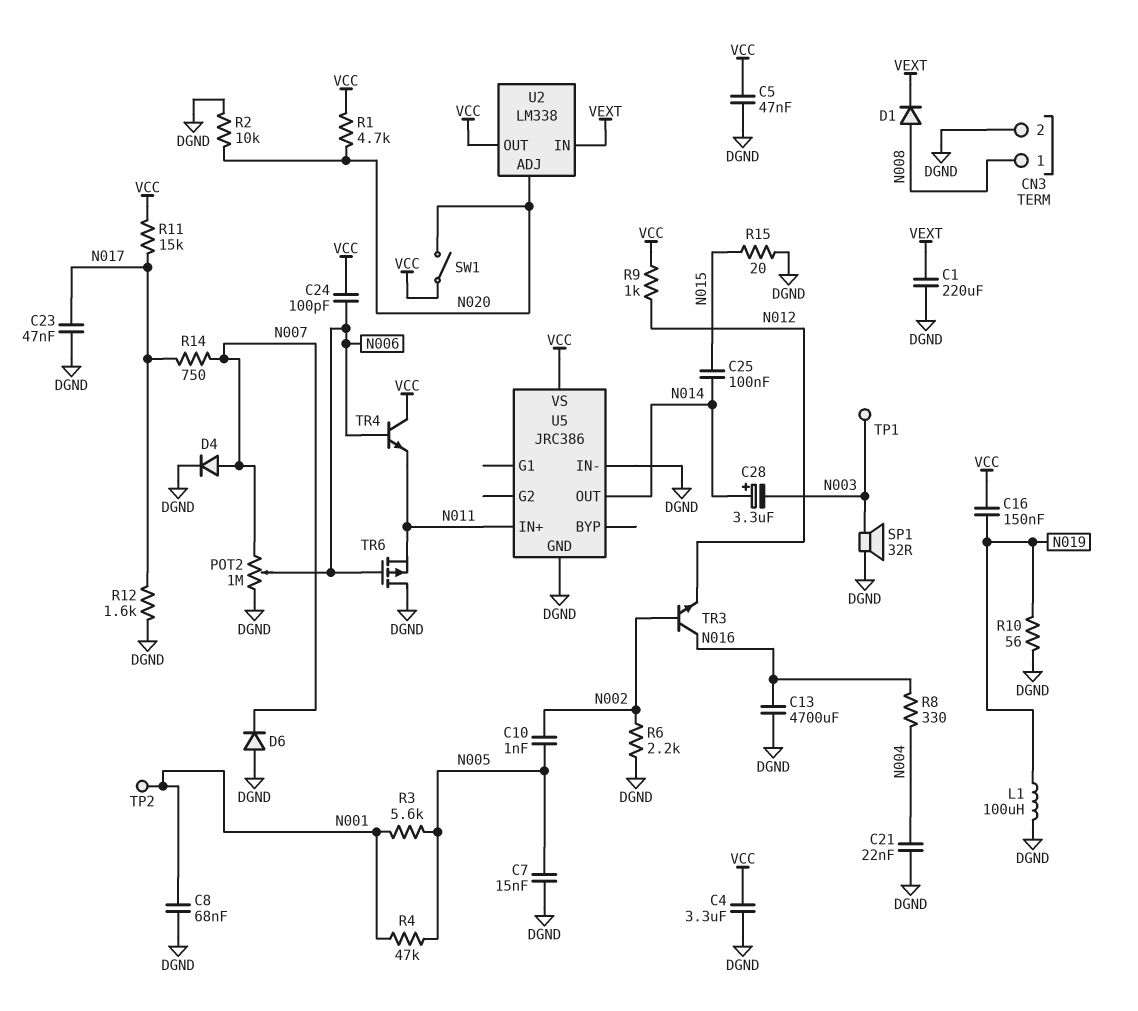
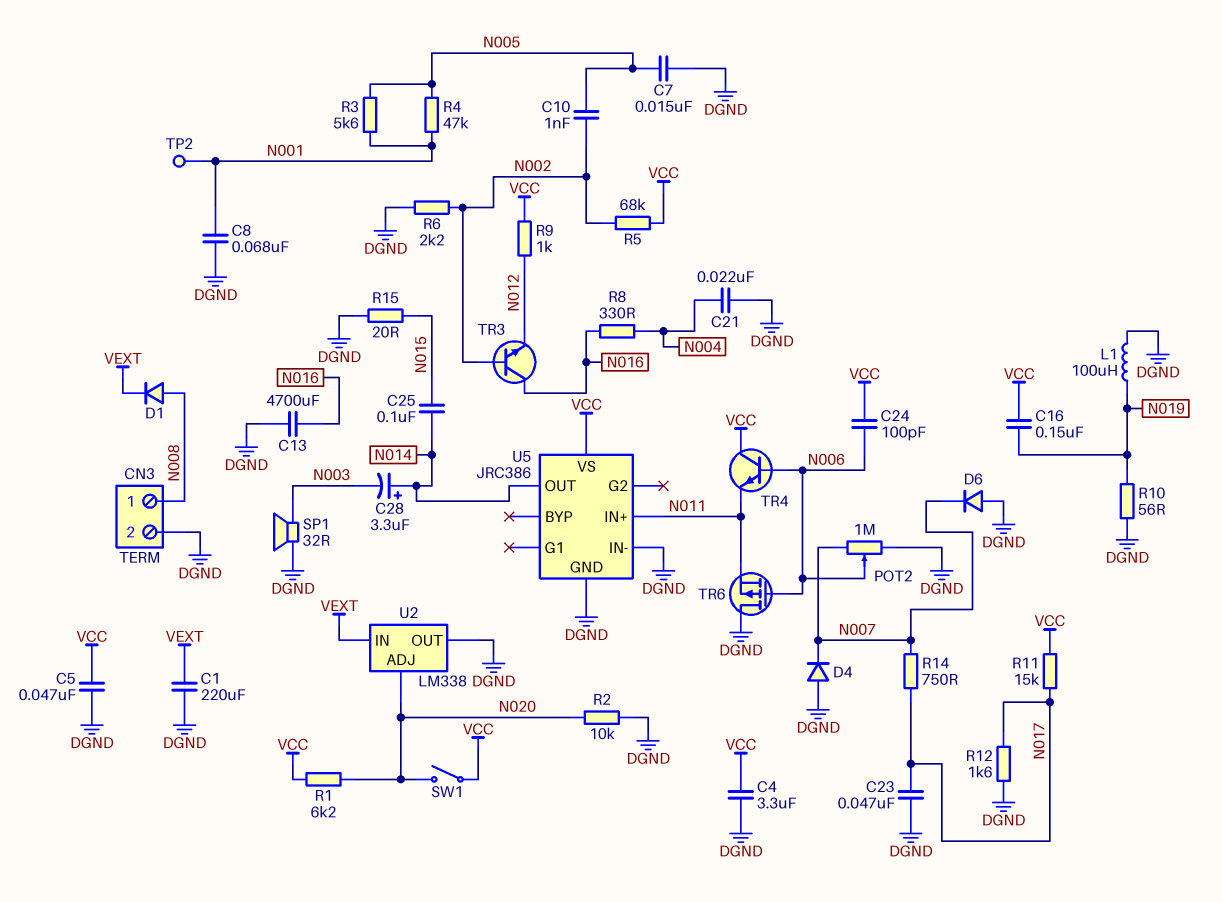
D4: diode (A N007, K DGND) -> diode (A DGND, K N007)
R1: 4.7k (N020, VCC) -> 6.2k (N020, VCC)
R5: none -> 68k (N002, VCC)
TP1: test point (N003) -> none
U2 pin OUT: VCC -> DGND

